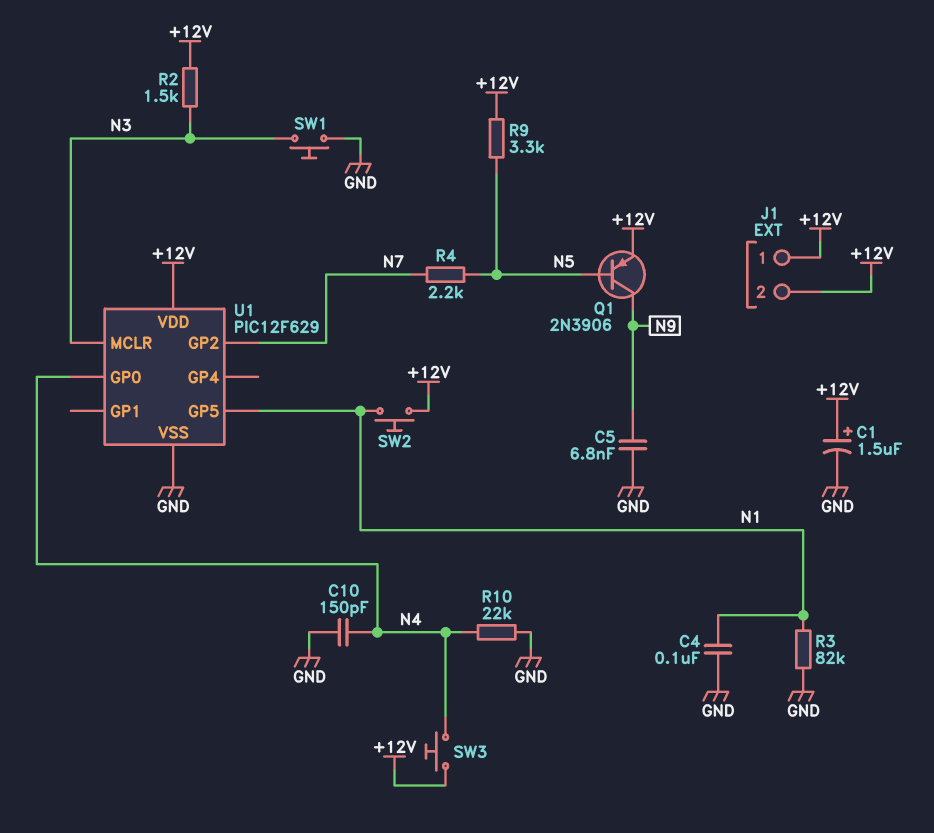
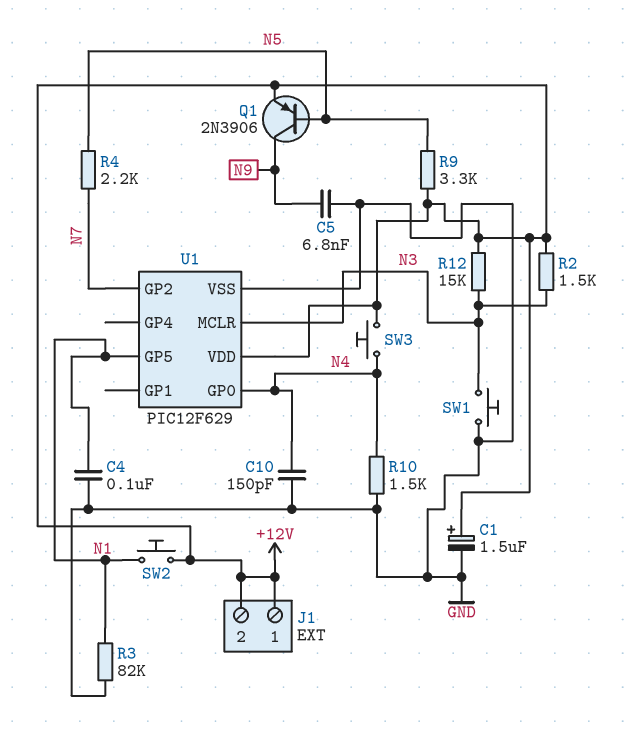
R10: 22k (GND, N4) -> 1.5k (GND, N4)
R12: none -> 15k (+12V, N3)

